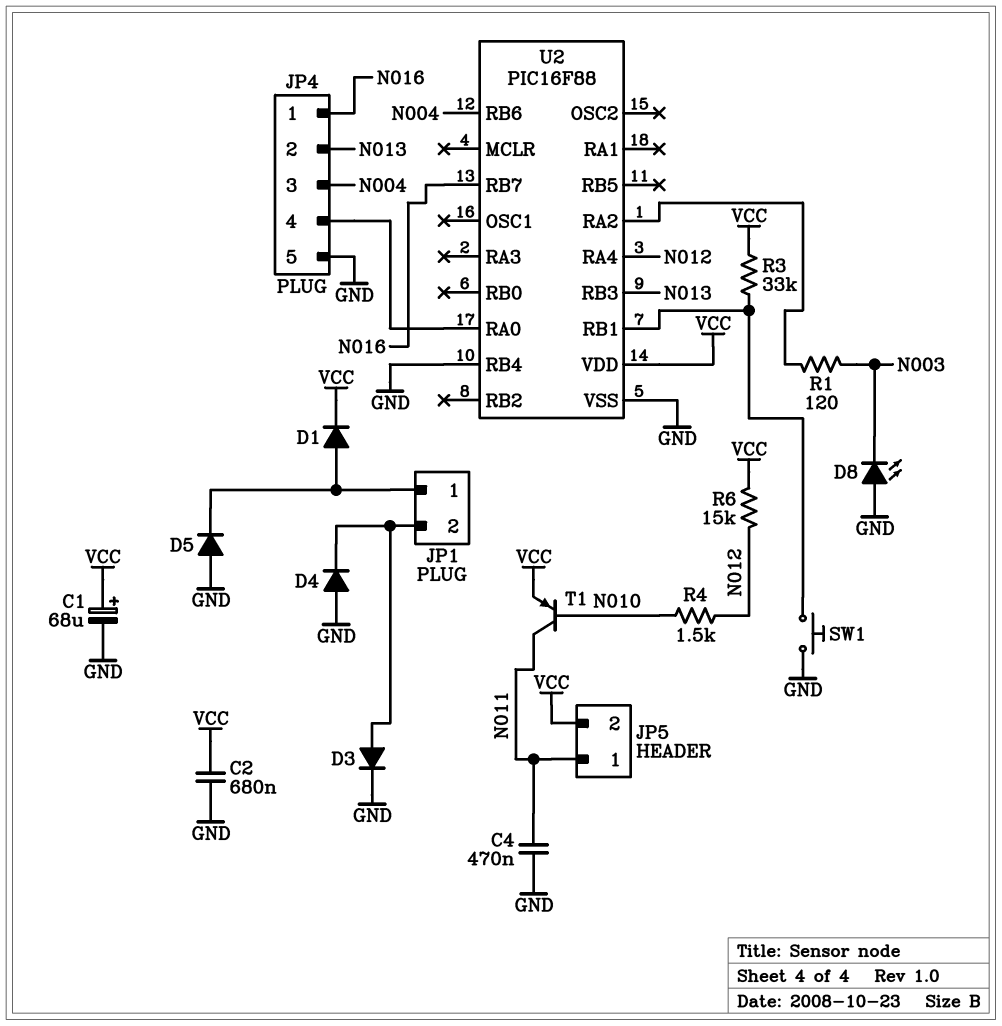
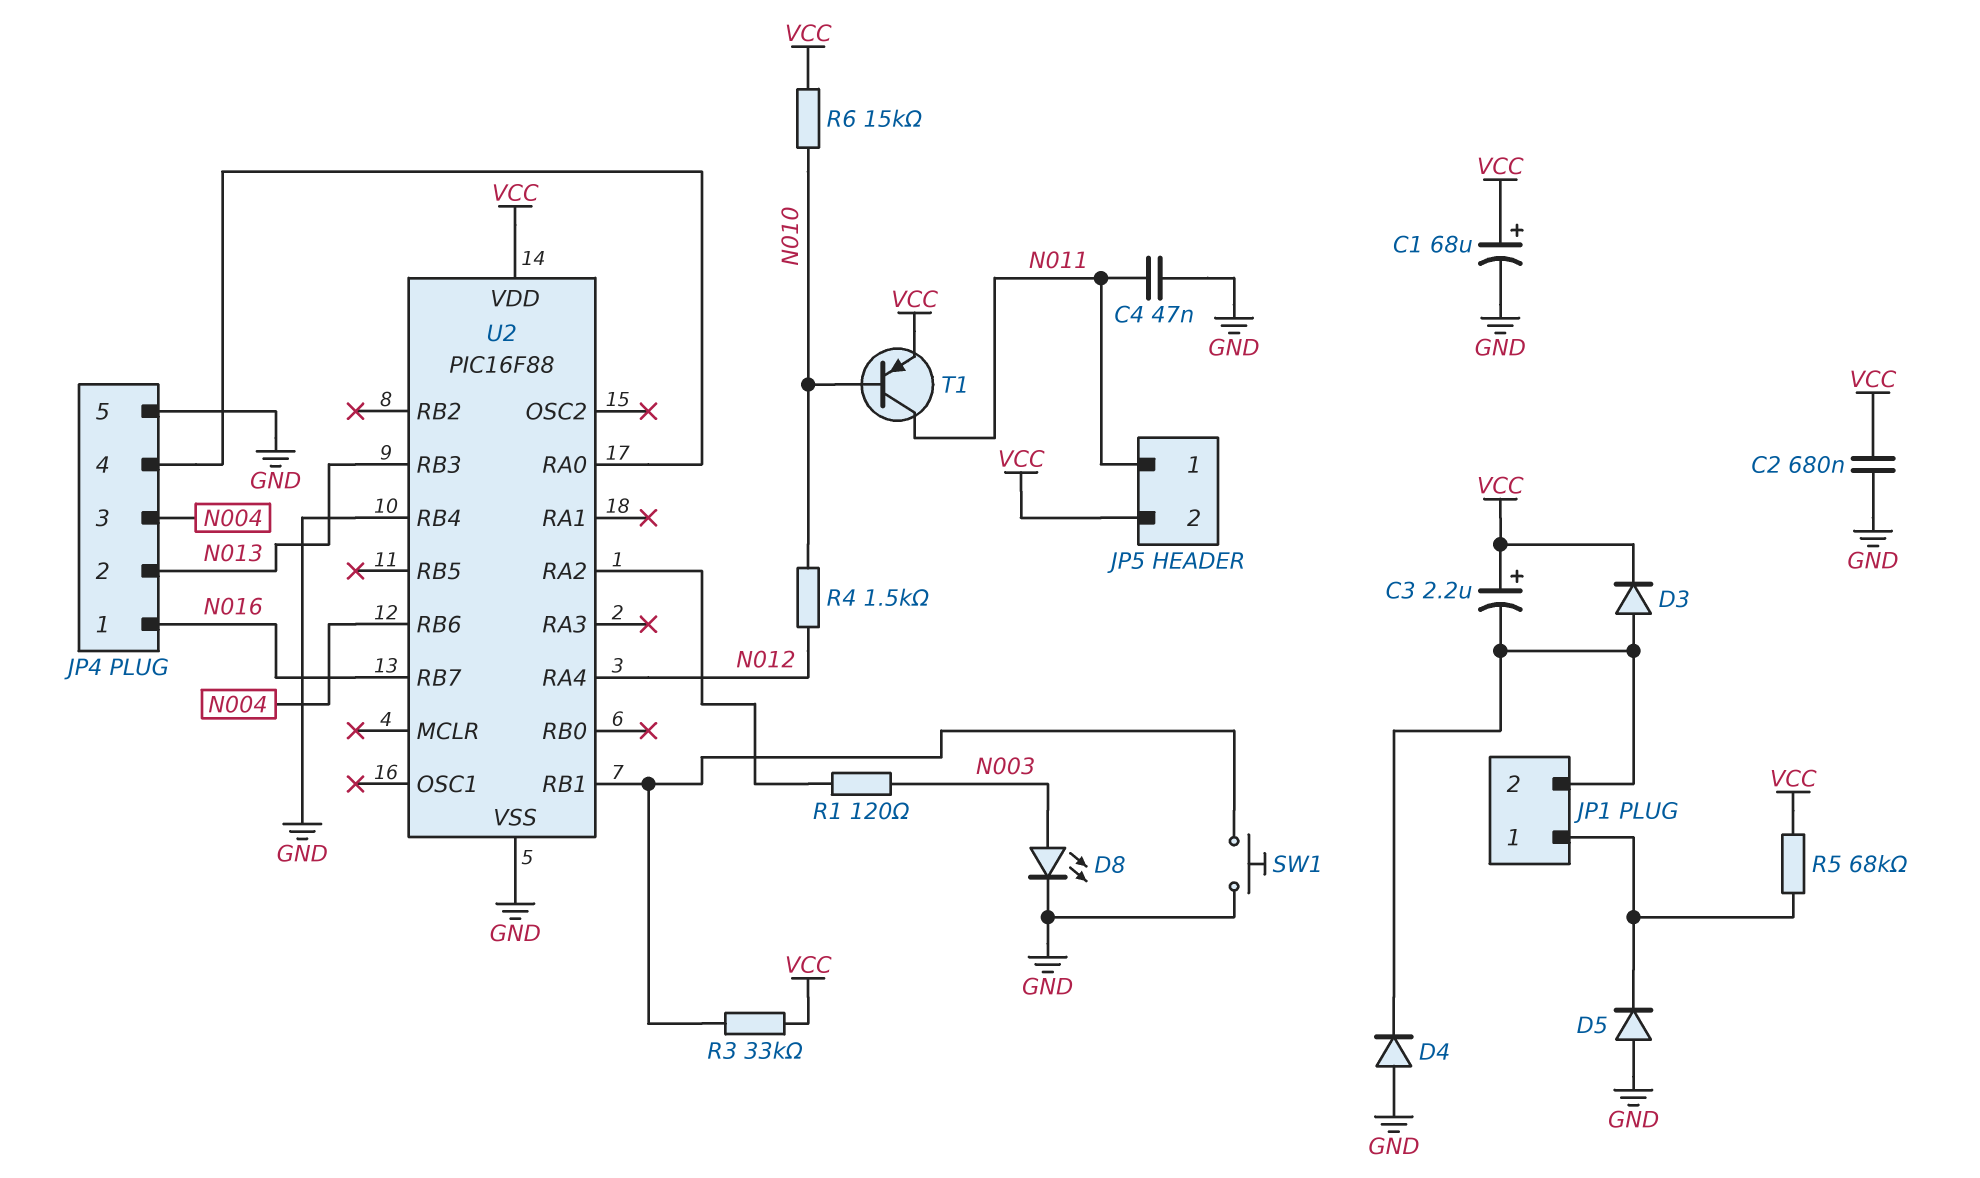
C3: none -> 2.2uF (plus VCC, minus JP1/2)
C4: 470nF (GND, N011) -> 47nF (GND, N011)
D1: diode (A JP1/1, K VCC) -> none
D3: diode (A JP1/2, K GND) -> diode (A JP1/2, K VCC)
D8: LED (A GND, K N003) -> LED (A N003, K GND)
R5: none -> 68k (JP1/1, VCC)
R6: 15k (N012, VCC) -> 15k (N010, VCC)

